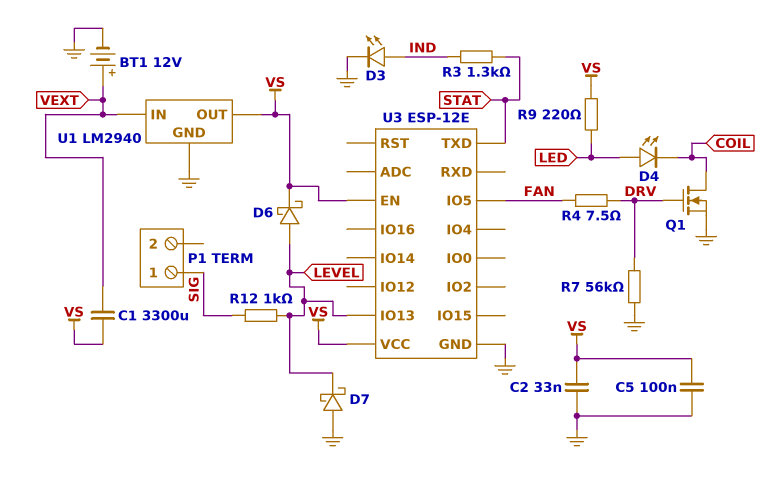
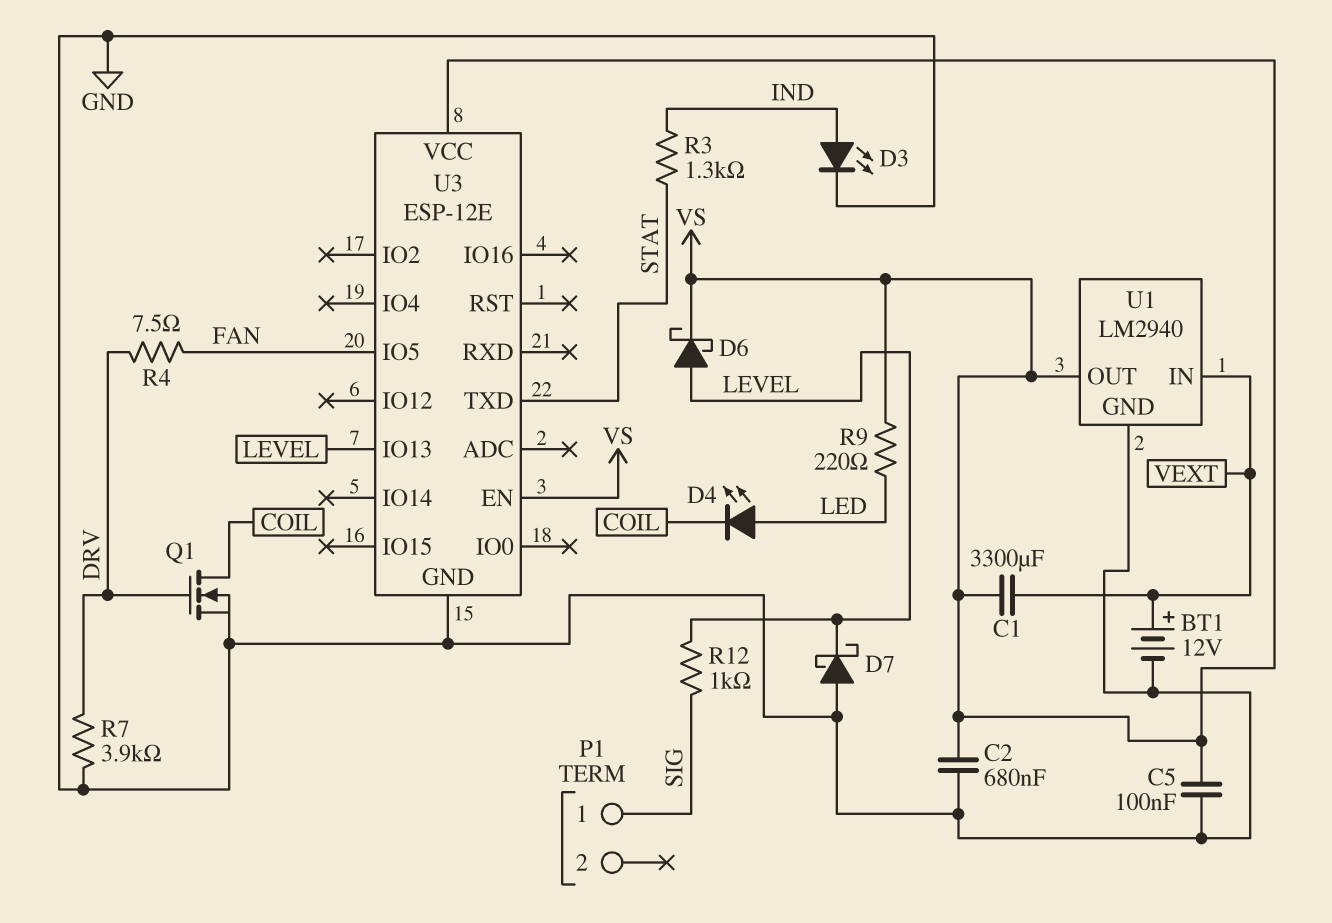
C2: 33nF (GND, VS) -> 680nF (GND, VS)
R7: 56k (DRV, GND) -> 3.9k (DRV, GND)

